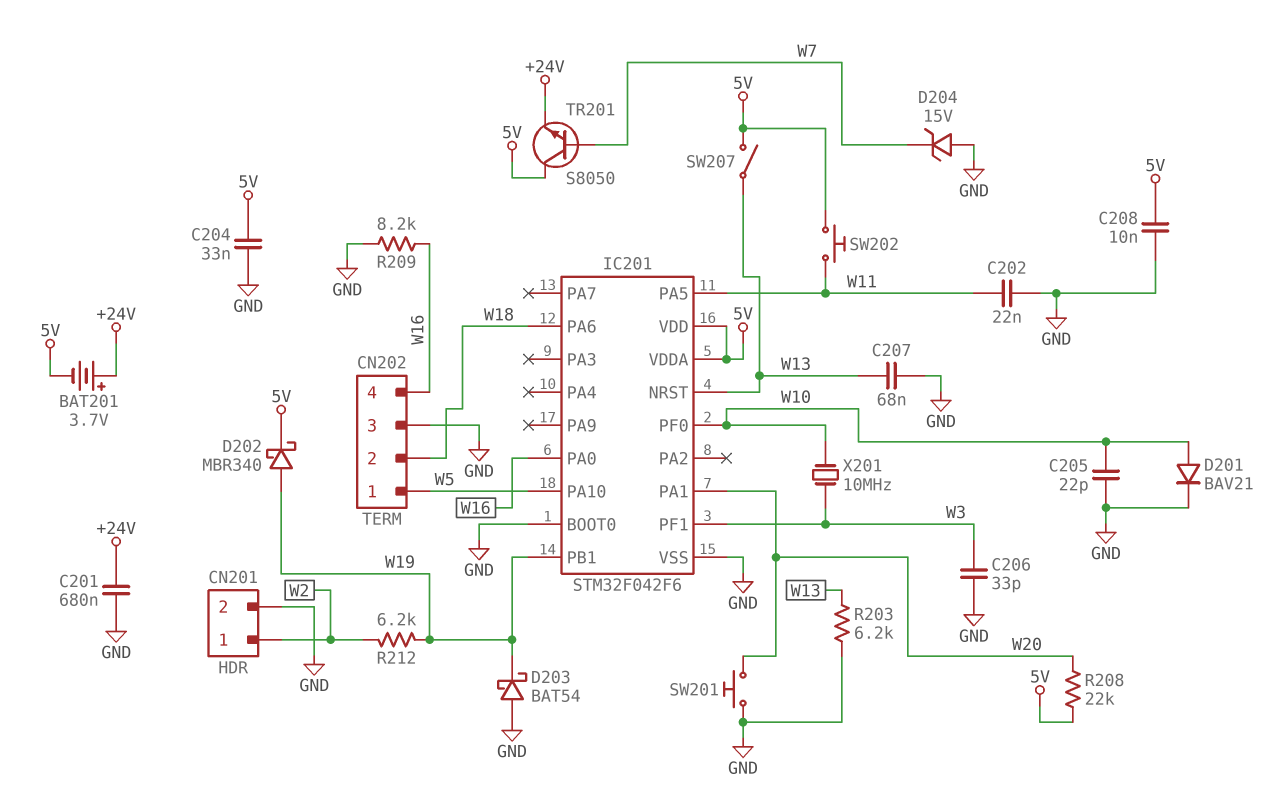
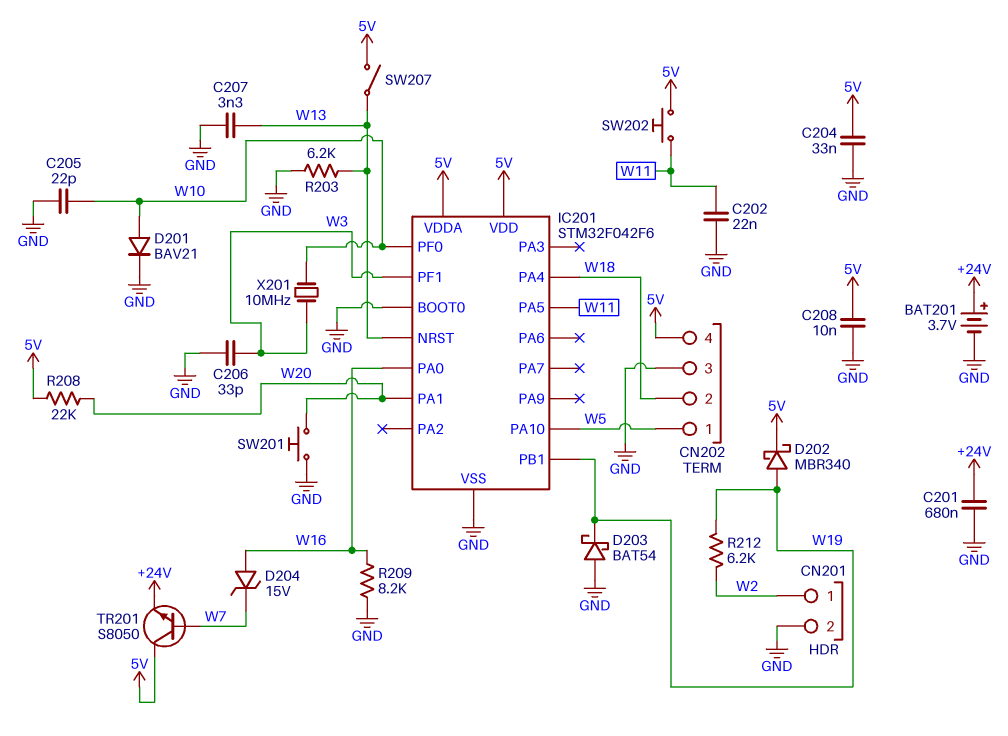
BAT201: 3.7V (plus +24V, minus 5V) -> 3.7V (plus +24V, minus GND)
C207: 68nF (GND, W13) -> 3.3nF (GND, W13)
CN202 pin 4: W16 -> 5V
D204: zener 15V (A GND, K W7) -> zener 15V (A W16, K W7)
IC201 pin PA4: none -> W18
IC201 pin PA6: W18 -> none

